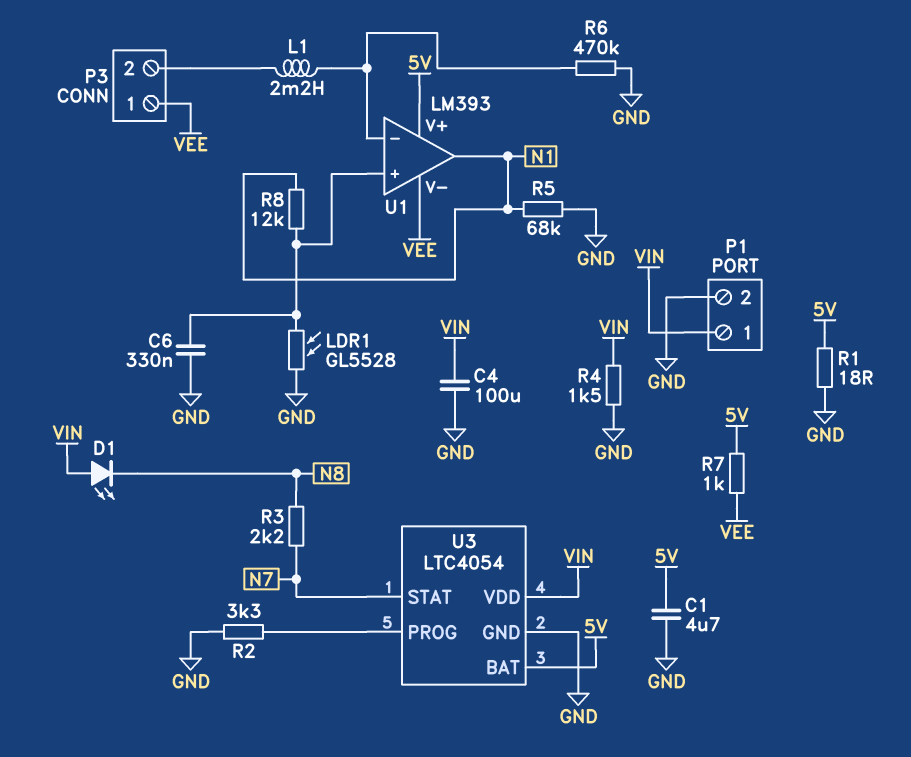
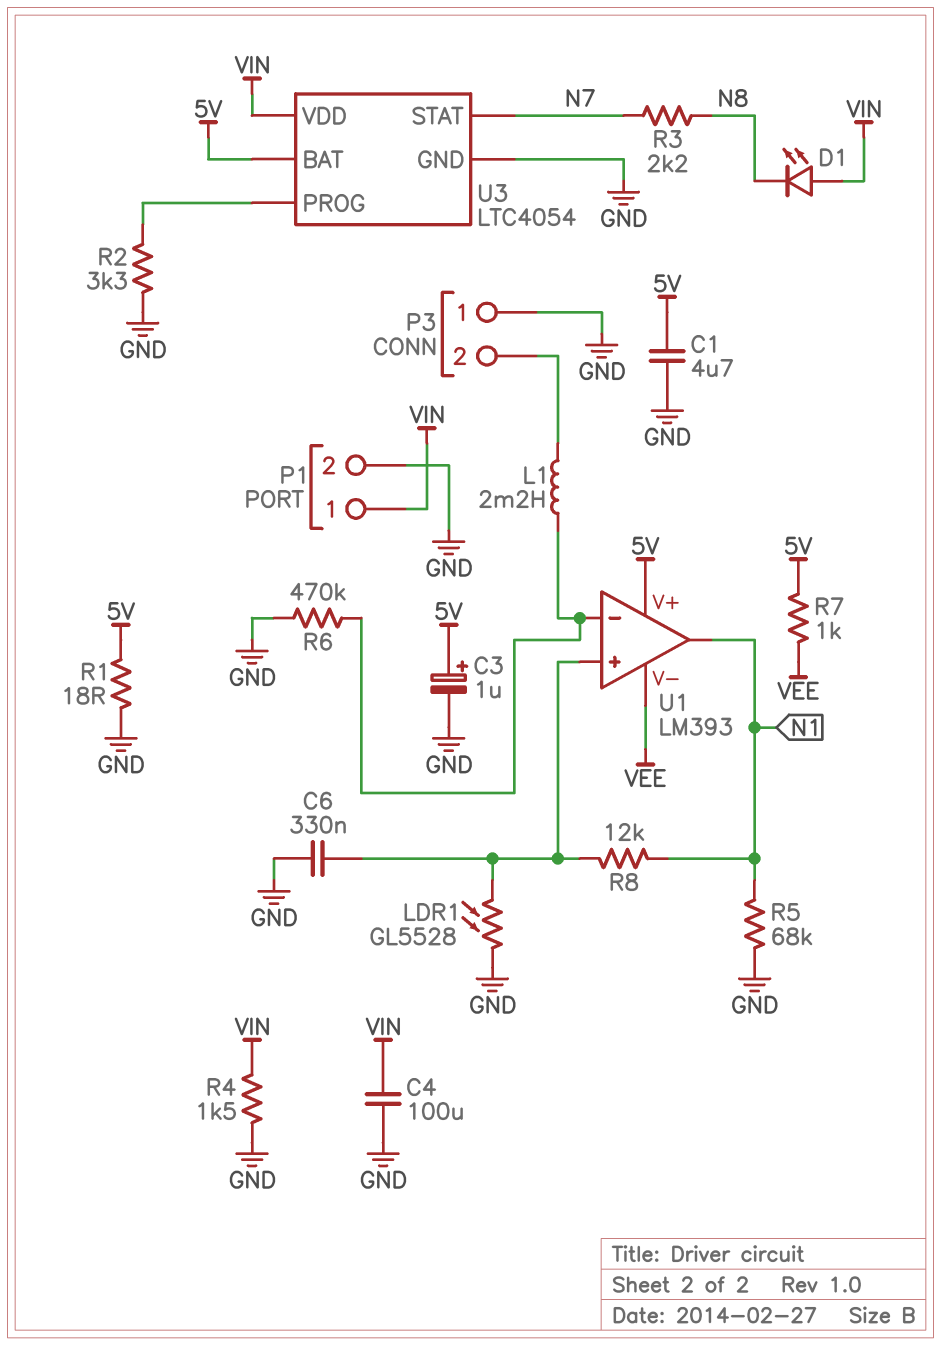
C3: none -> 1uF (plus 5V, minus GND)
P3 pin 1: VEE -> GND

